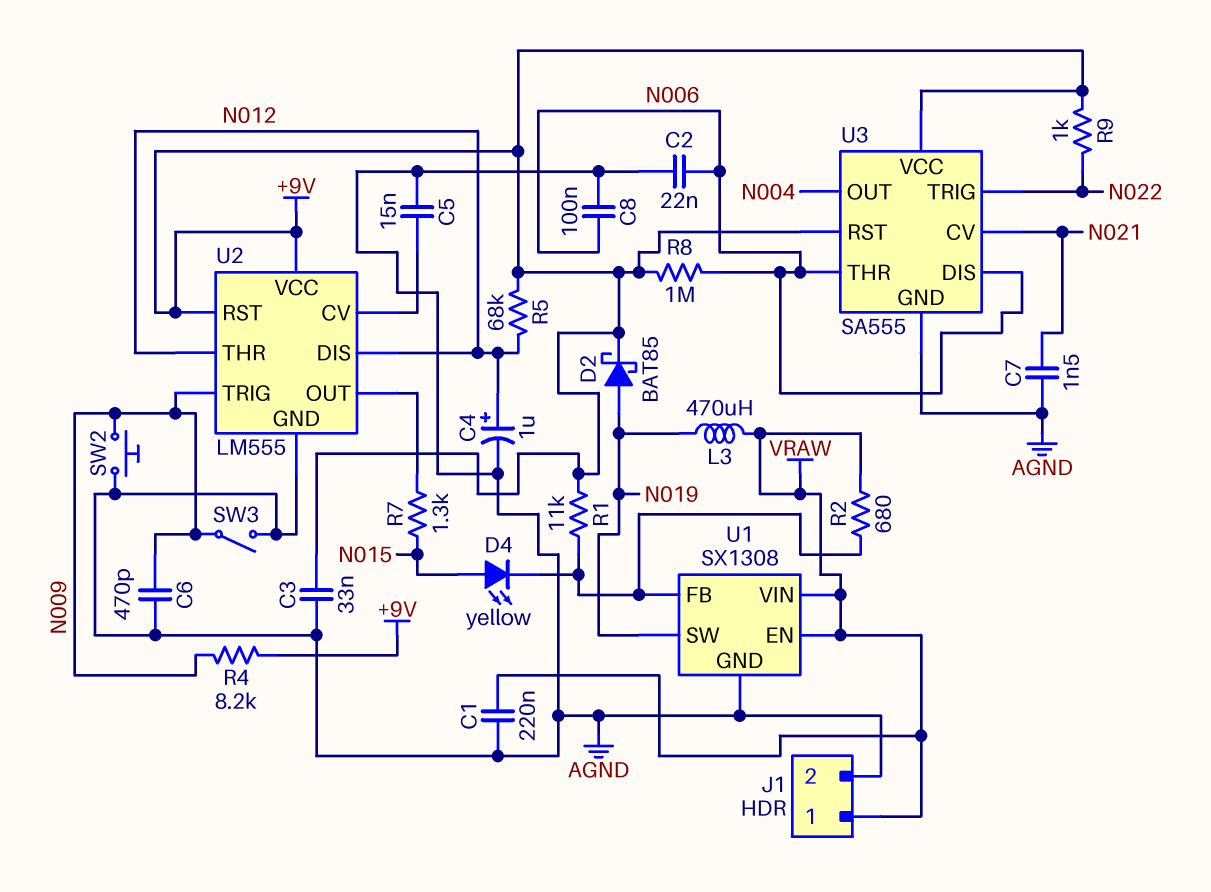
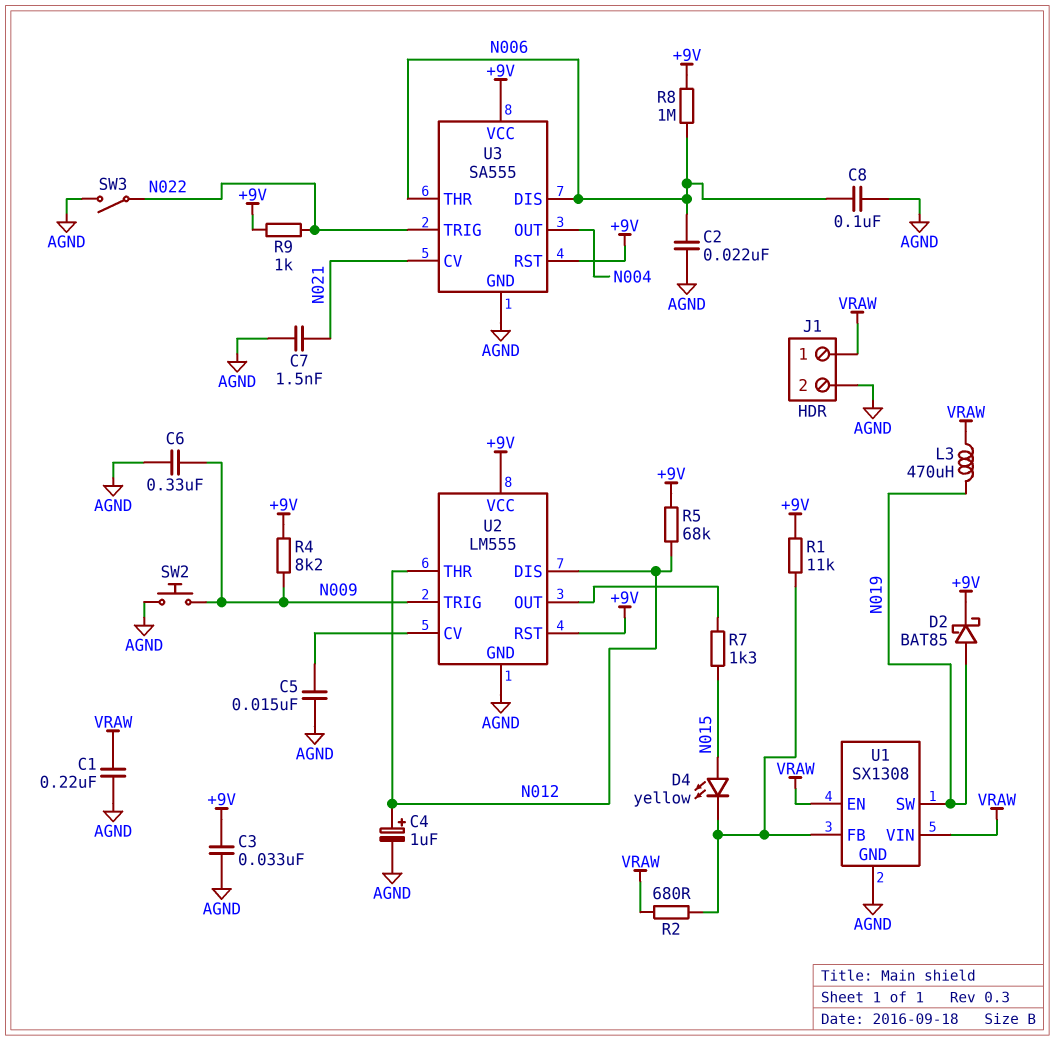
C6: 470pF (AGND, N009) -> 330nF (AGND, N009)
SW3: switch (AGND, N009) -> switch (AGND, N022)

